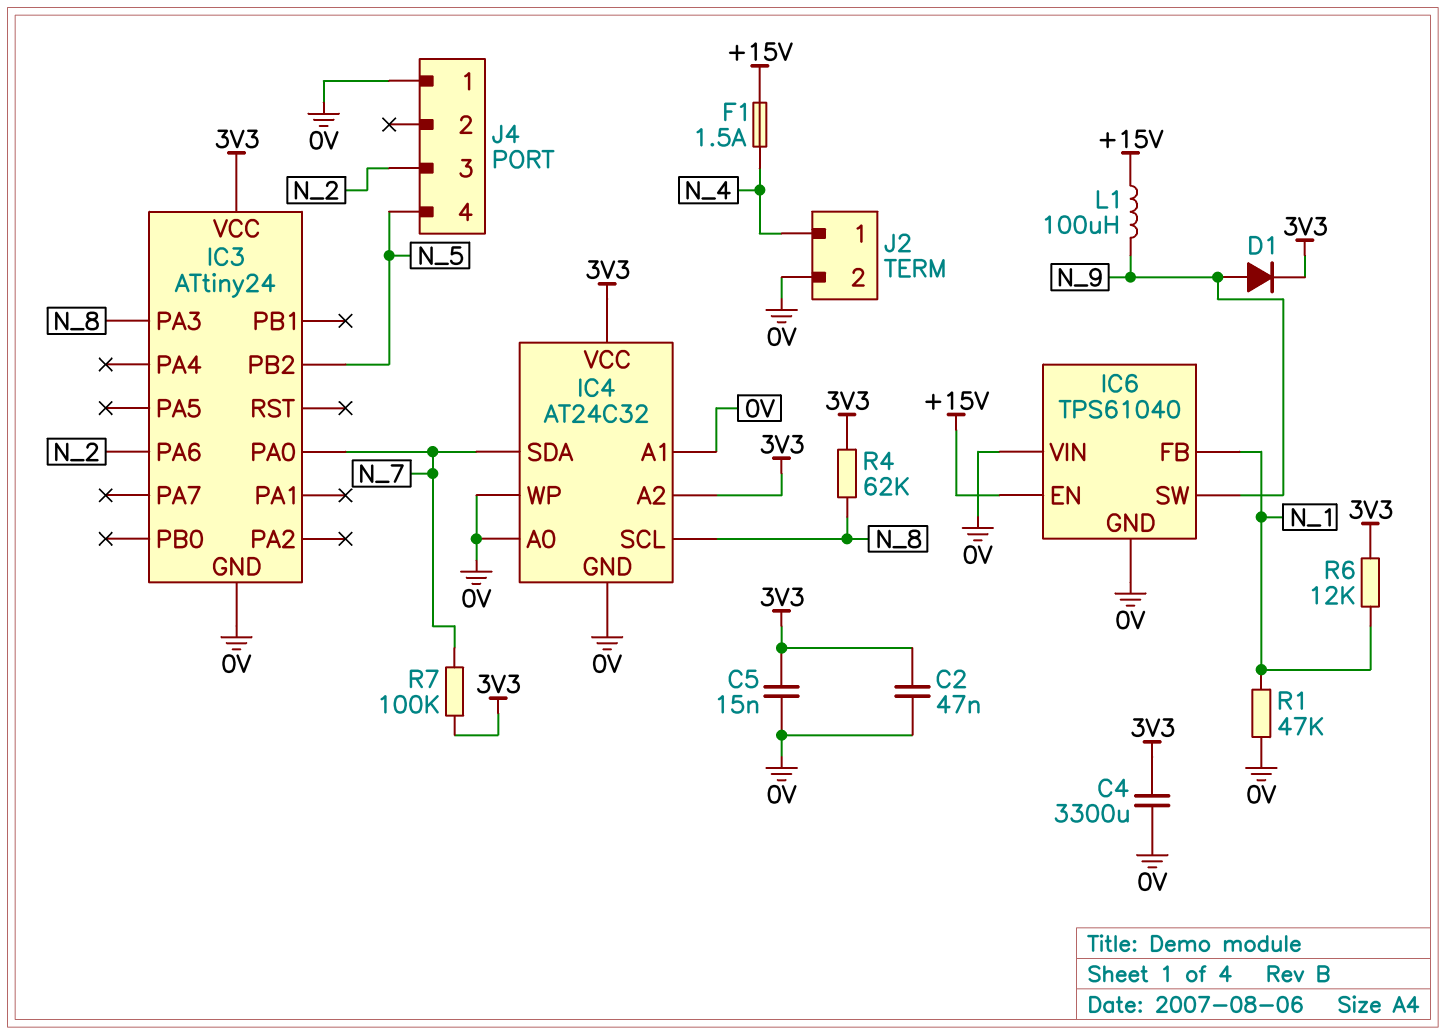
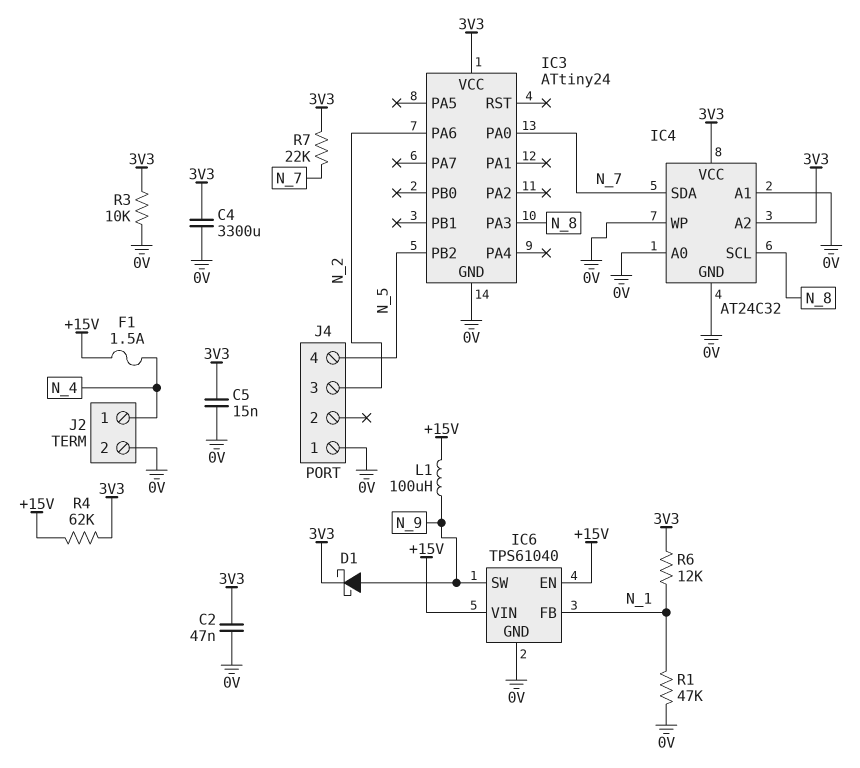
D1: diode (A N_9, K 3V3) -> schottky (A N_9, K 3V3)
IC6 pin VIN: 0V -> +15V
R3: none -> 10k (0V, 3V3)
R4: 62k (3V3, N_8) -> 62k (+15V, 3V3)
R7: 100k (3V3, N_7) -> 22k (3V3, N_7)

